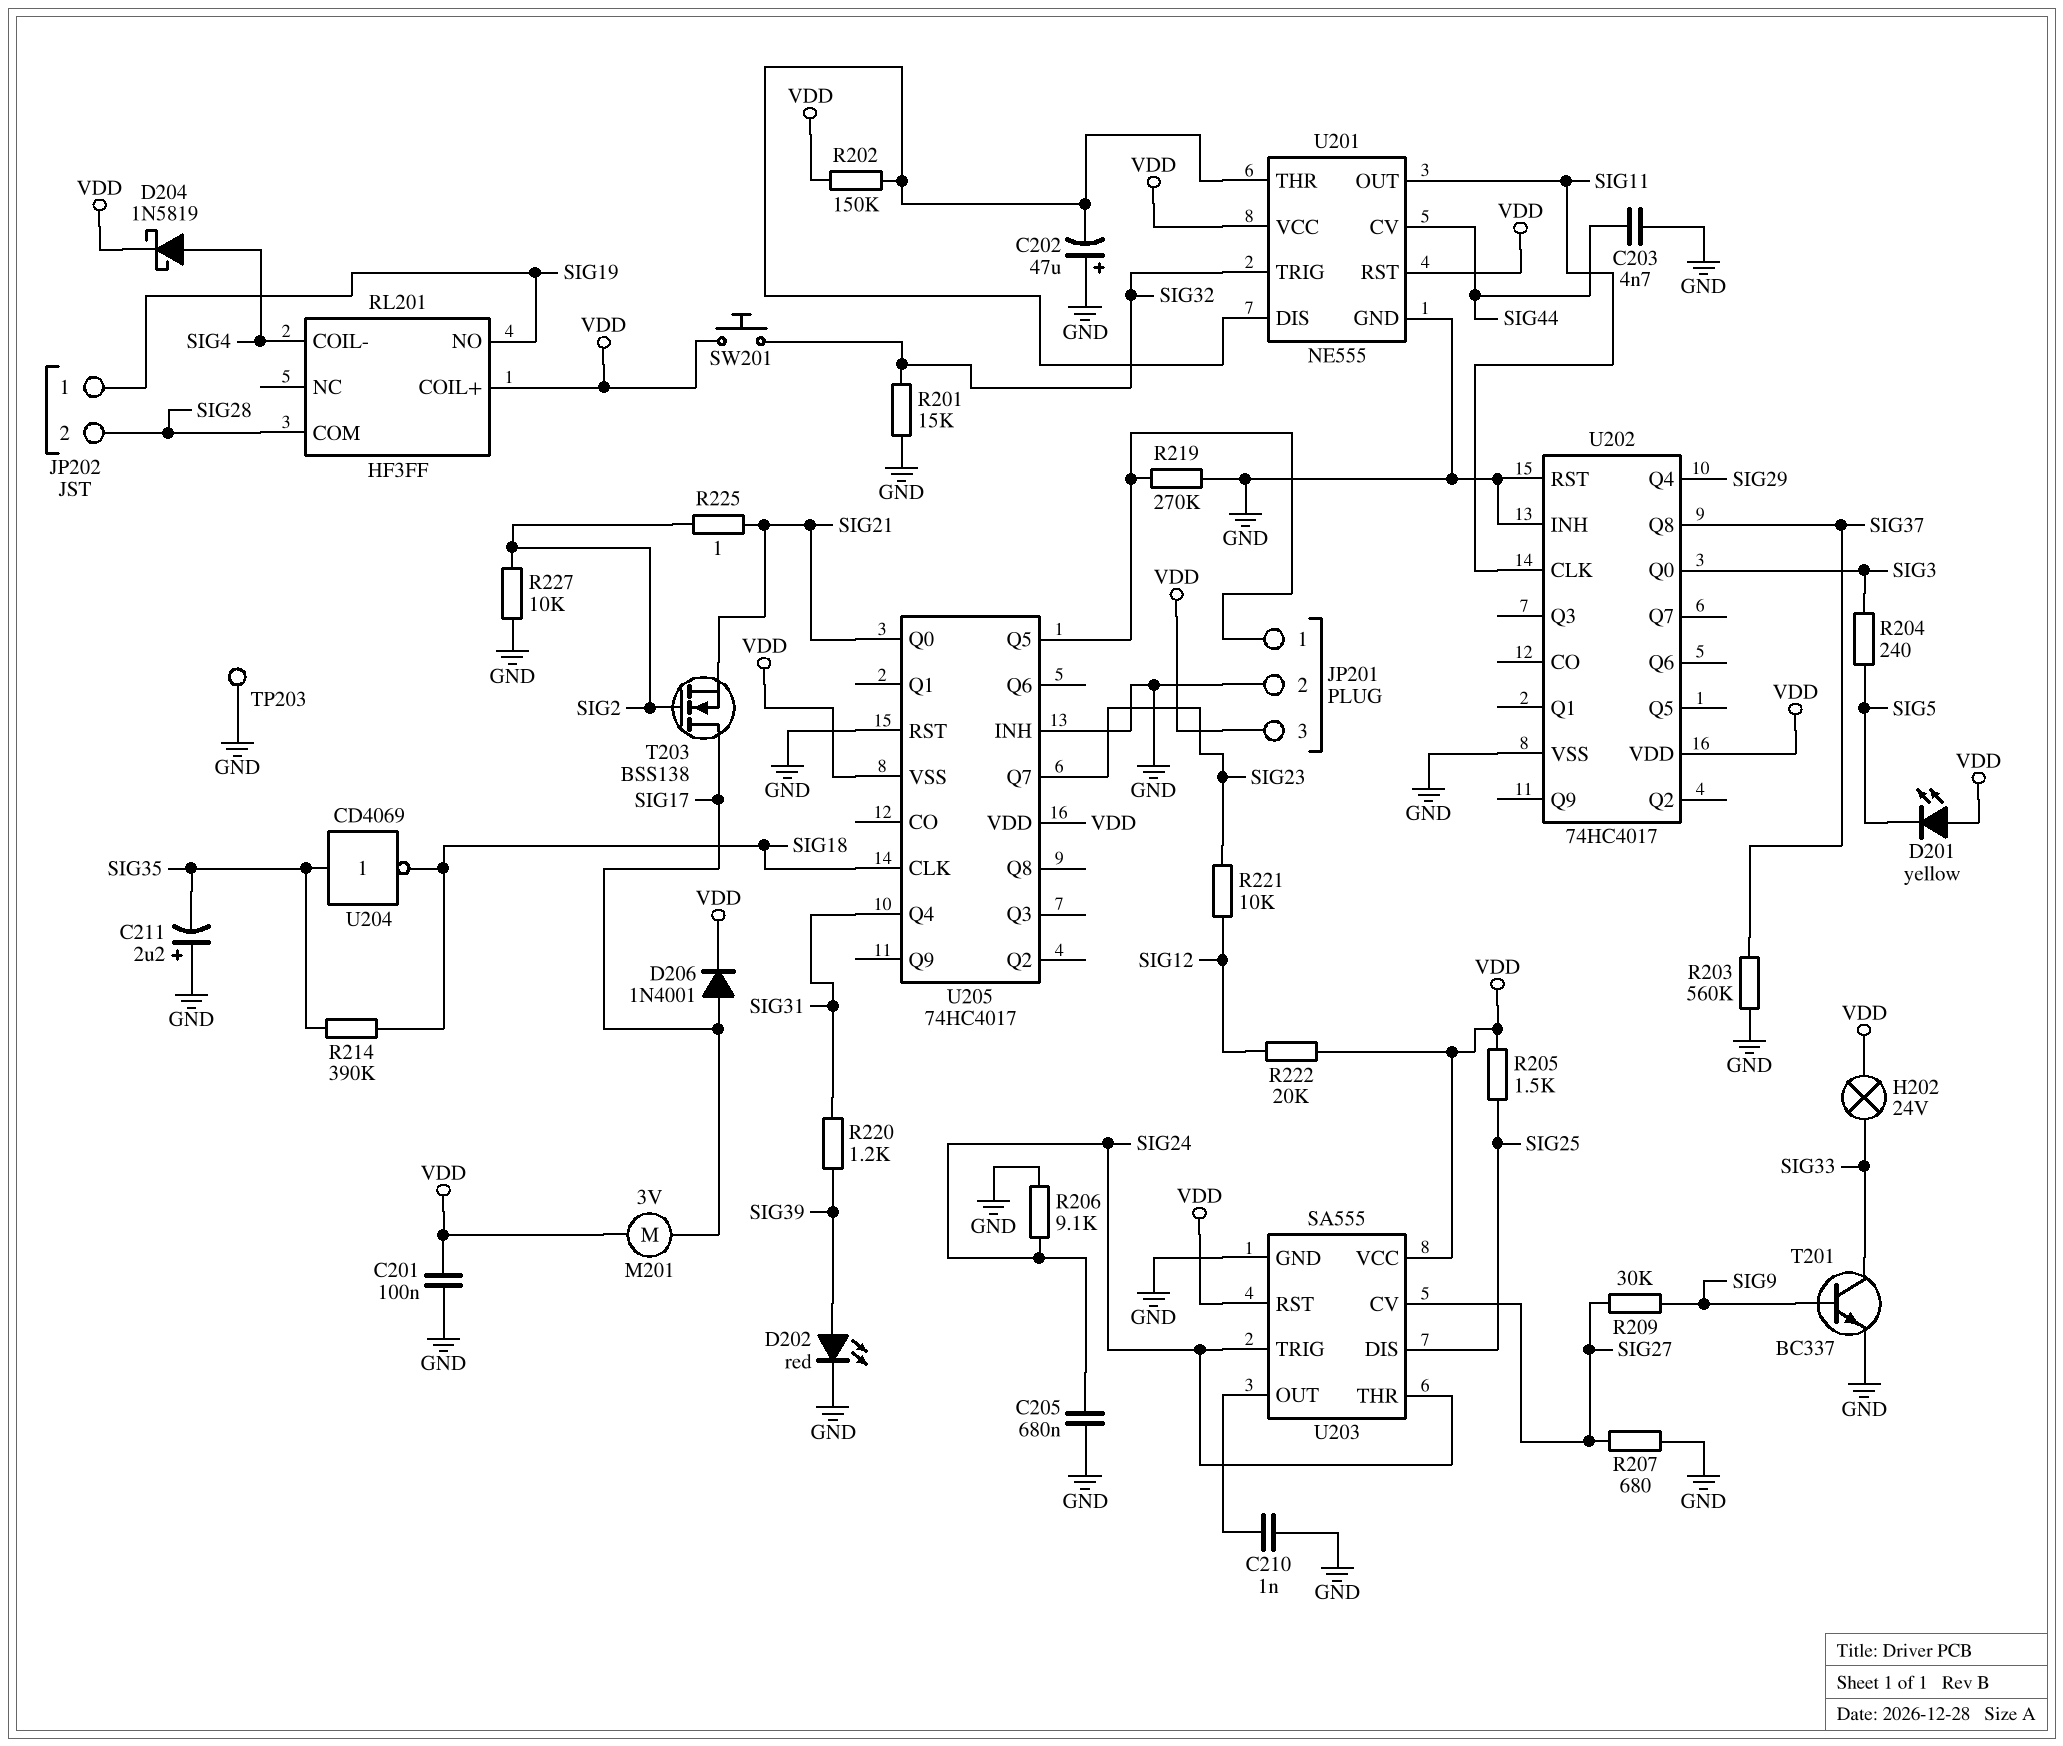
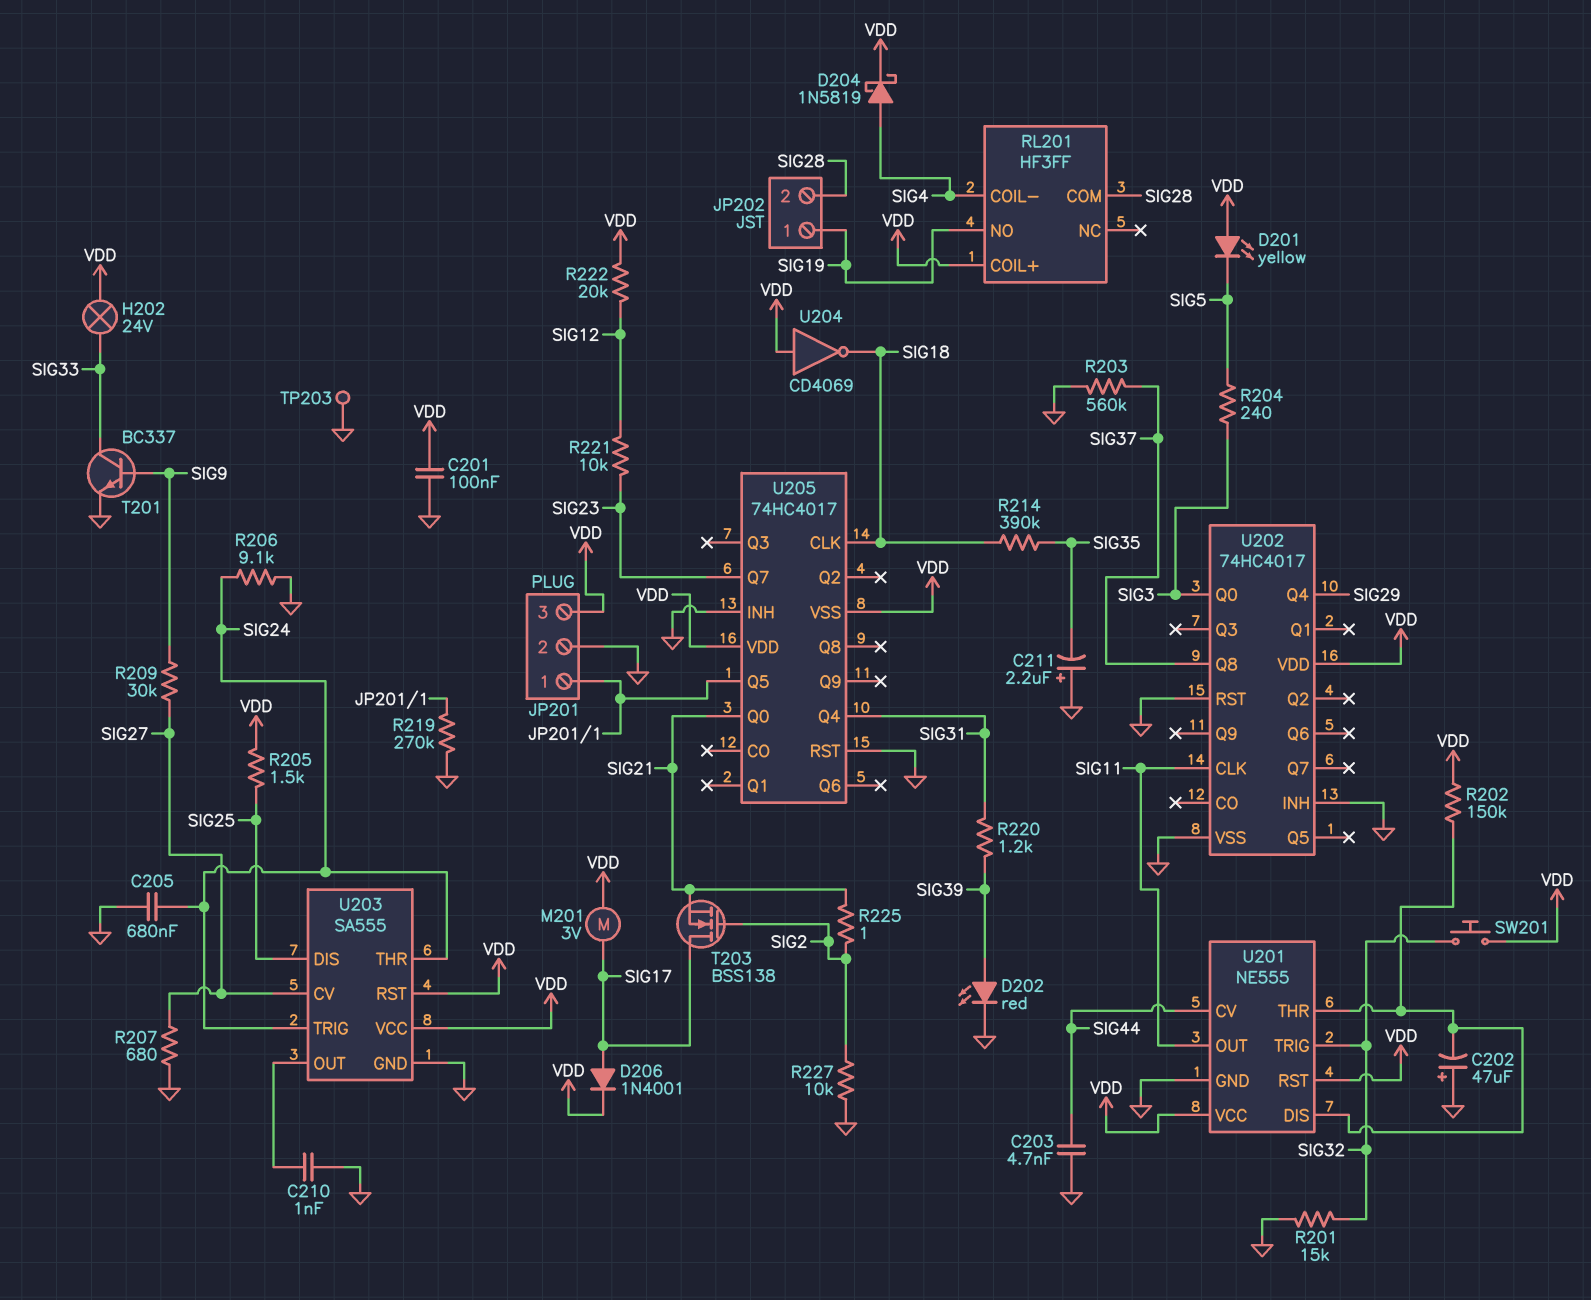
U204: NOT CD4069 (in SIG35, out SIG18) -> NOT CD4069 (in VDD, out SIG18)

